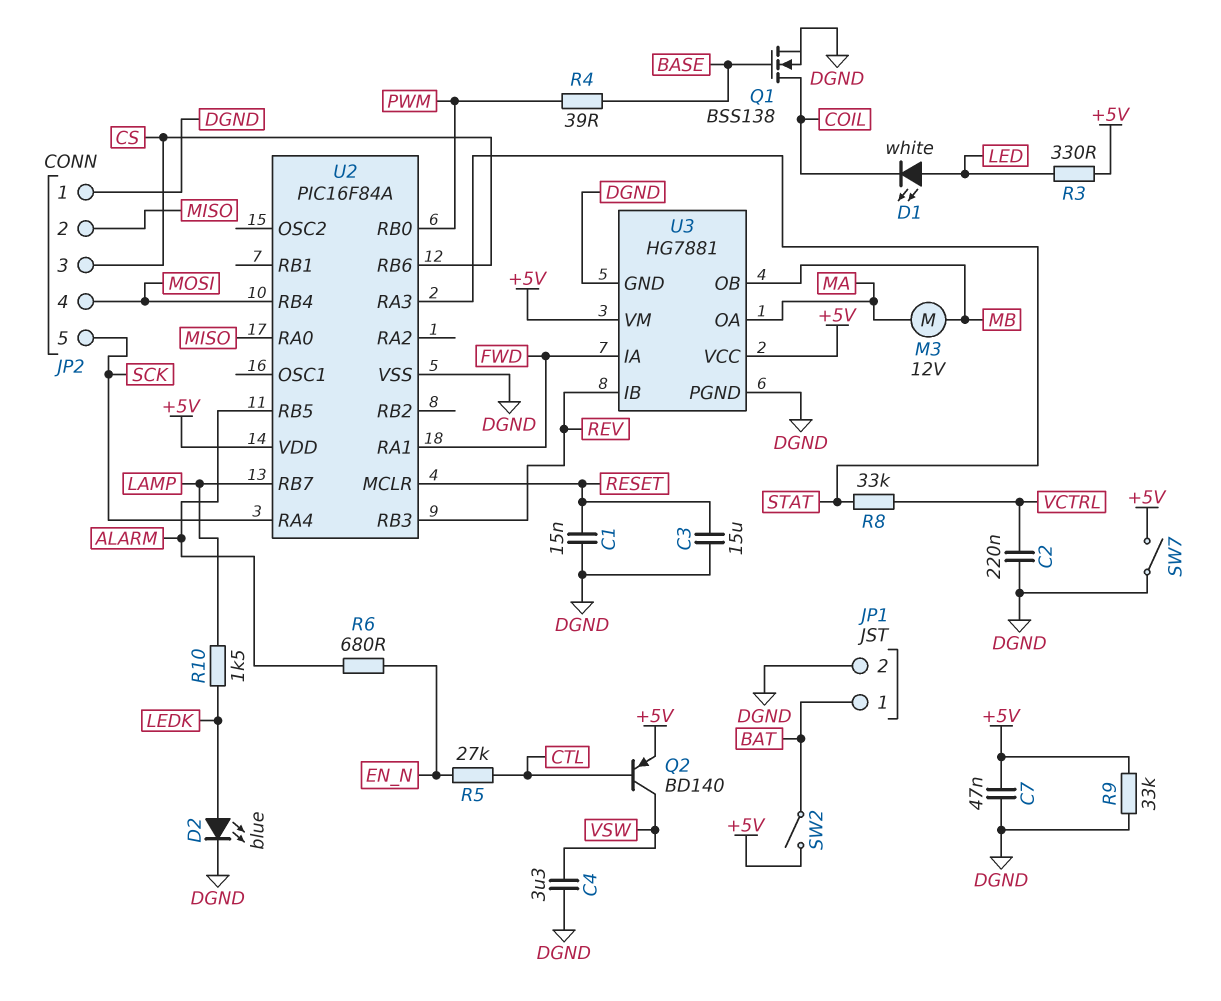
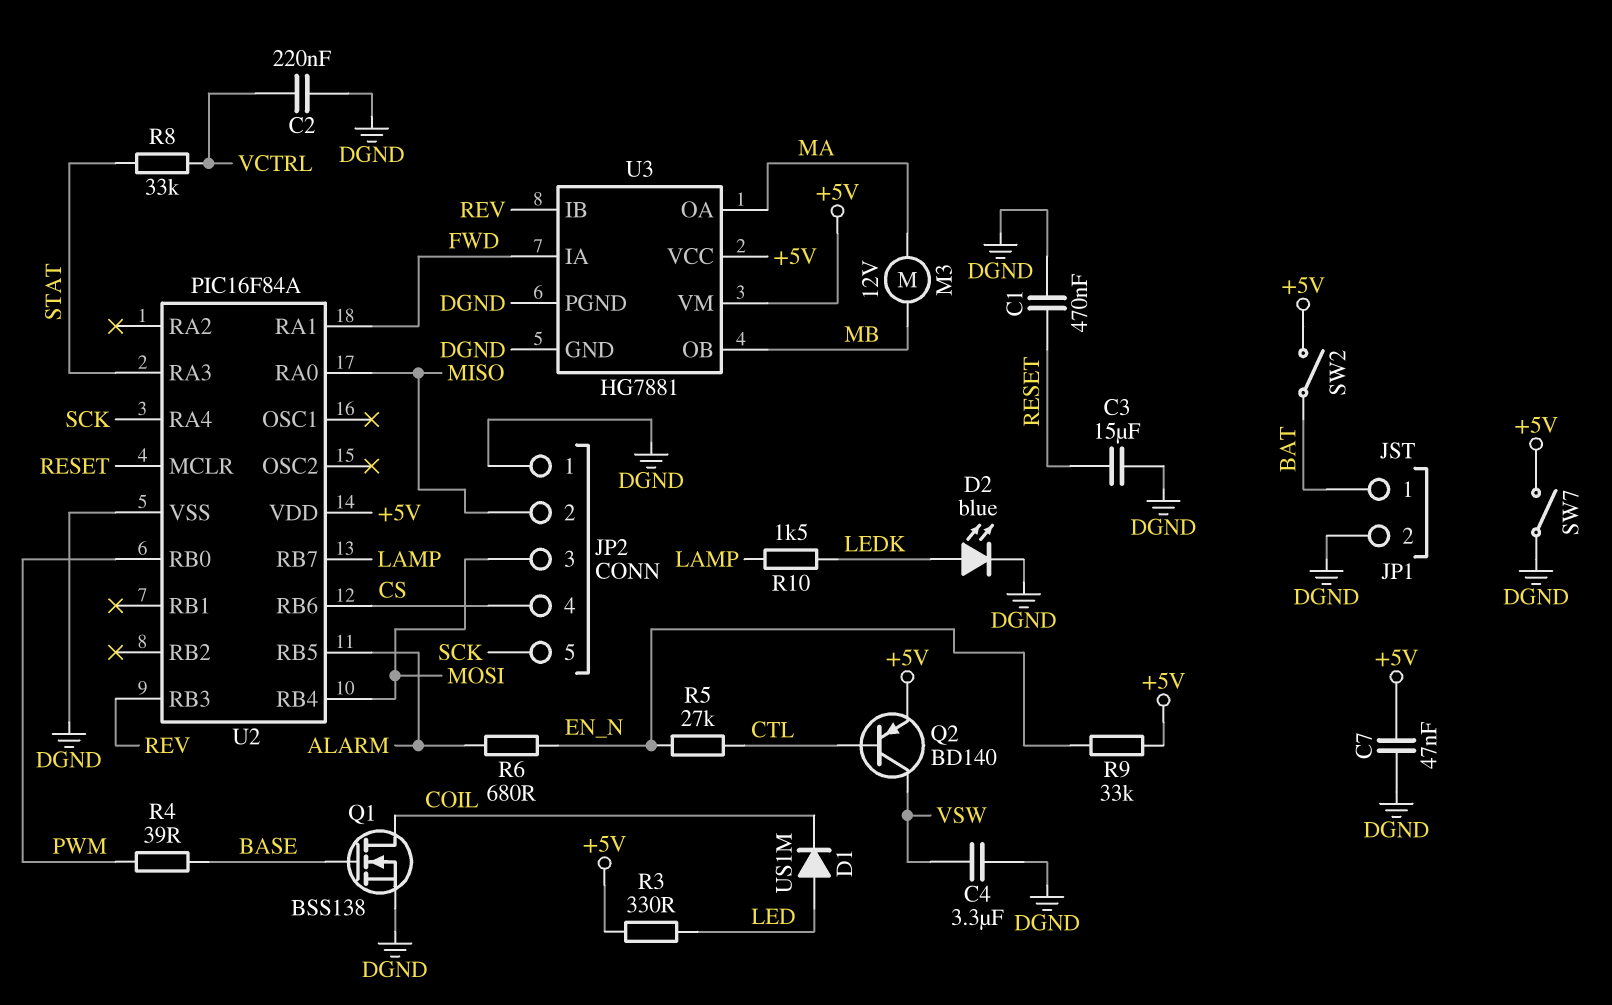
C1: 15nF (DGND, RESET) -> 470nF (DGND, RESET)
D1: LED white (A LED, K COIL) -> diode US1M (A LED, K COIL)
JP2 pin 3: CS -> MOSI
JP2 pin 4: MOSI -> CS
R9: 33k (+5V, DGND) -> 33k (+5V, EN_N)

